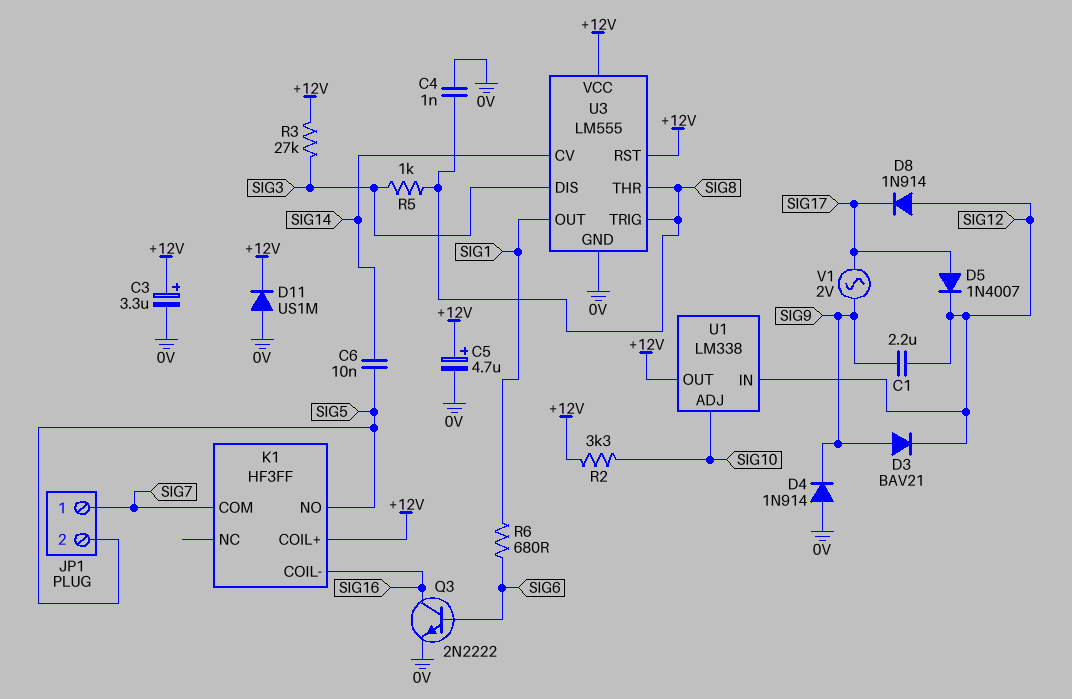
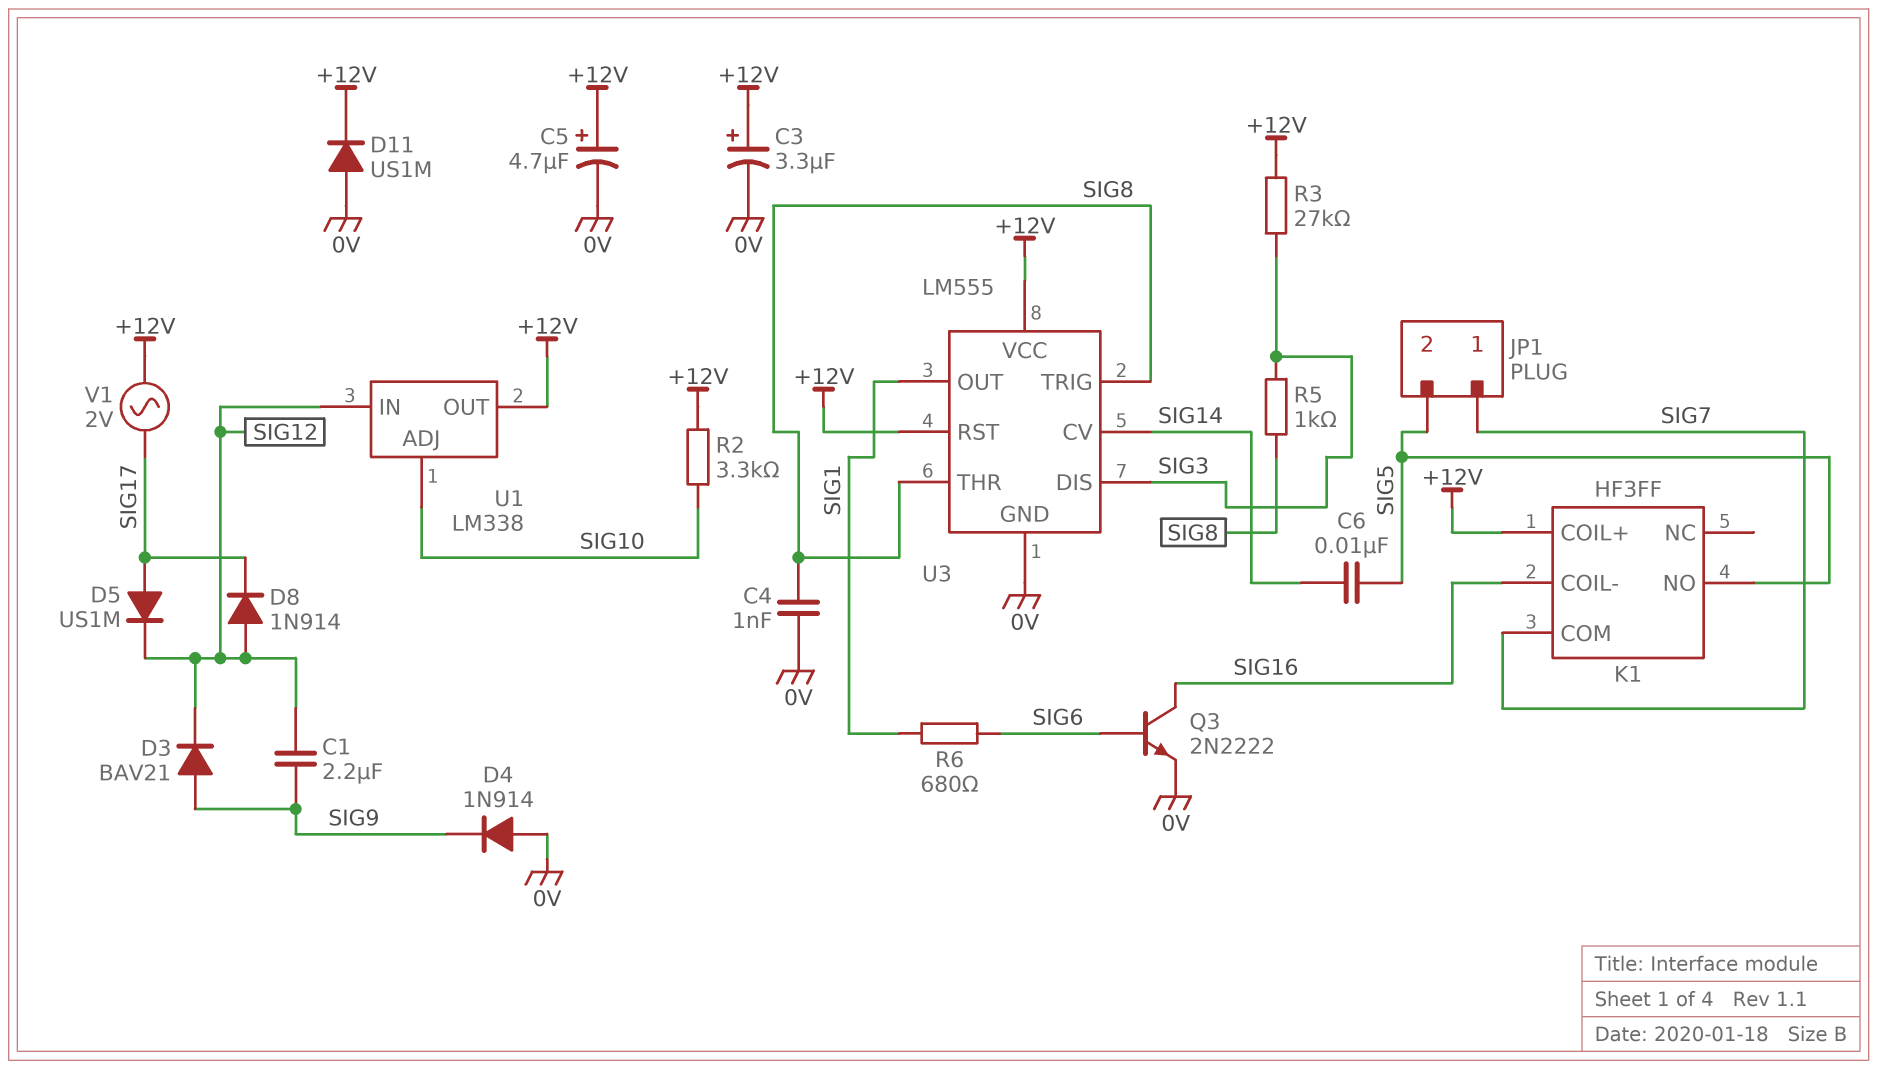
D5: diode 1N4007 (A SIG17, K SIG12) -> diode US1M (A SIG17, K SIG12)
V1: AC 2V (SIG9, SIG17) -> AC 2V (+12V, SIG17)

